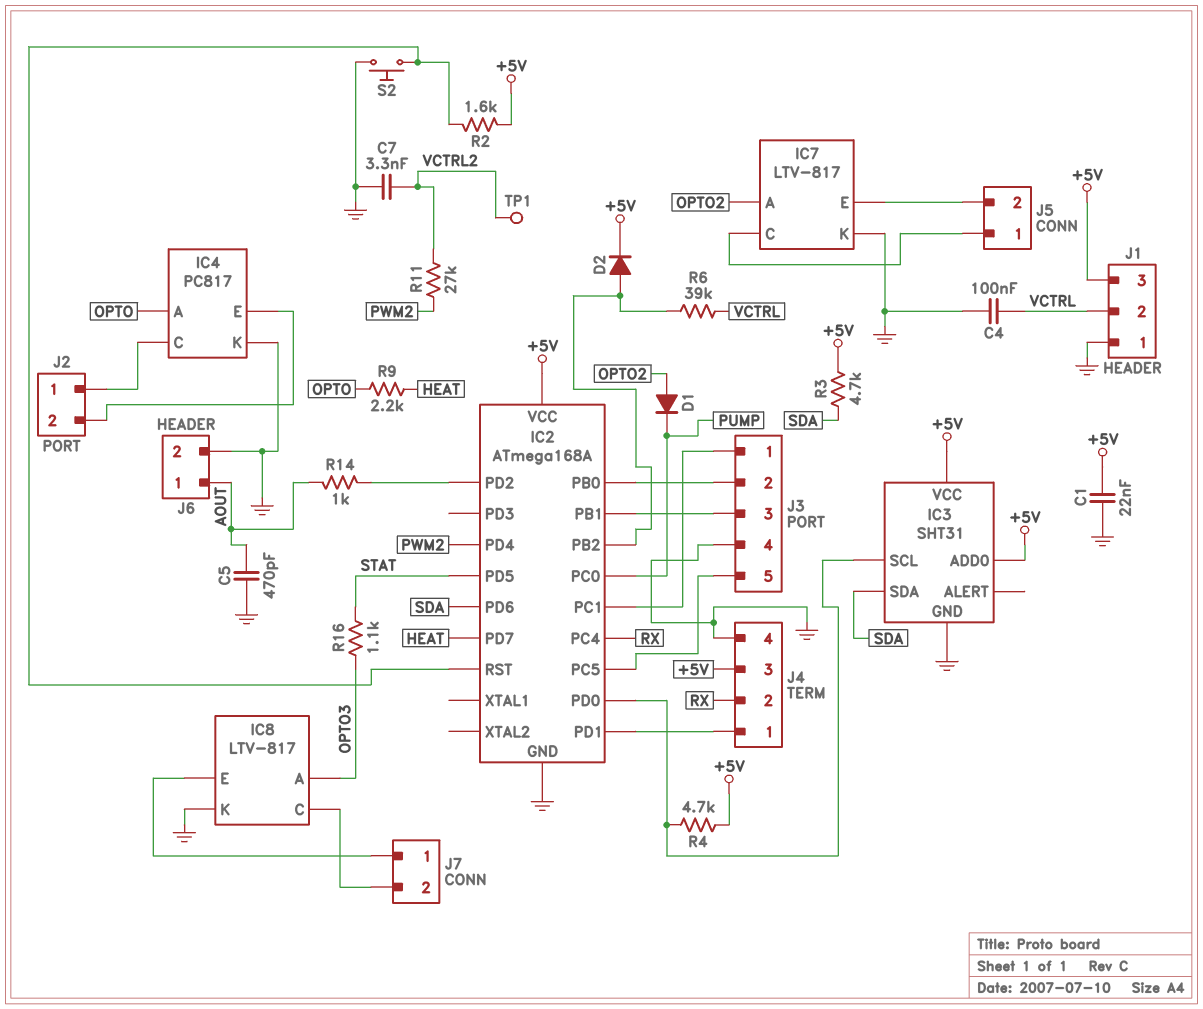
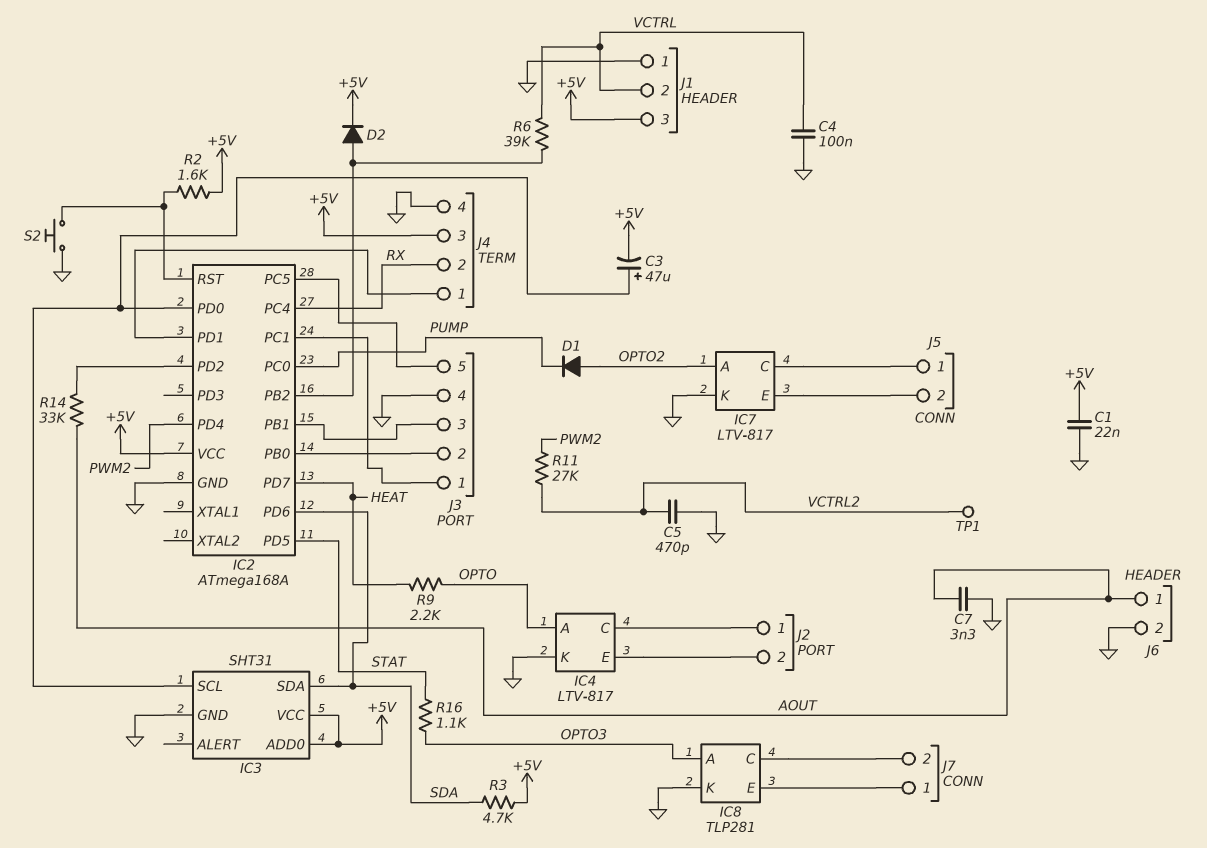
C3: none -> 47uF (plus IC2/PD0, minus +5V)
C5: 470pF (AOUT, GND) -> 470pF (GND, VCTRL2)
C7: 3.3nF (GND, VCTRL2) -> 3.3nF (AOUT, GND)
IC4: PC817 -> LTV-817
IC8: LTV-817 -> TLP281
R4: 4.7k (+5V, IC2/PD0) -> none
R14: 1k (AOUT, IC2/PD2) -> 33k (AOUT, IC2/PD2)

